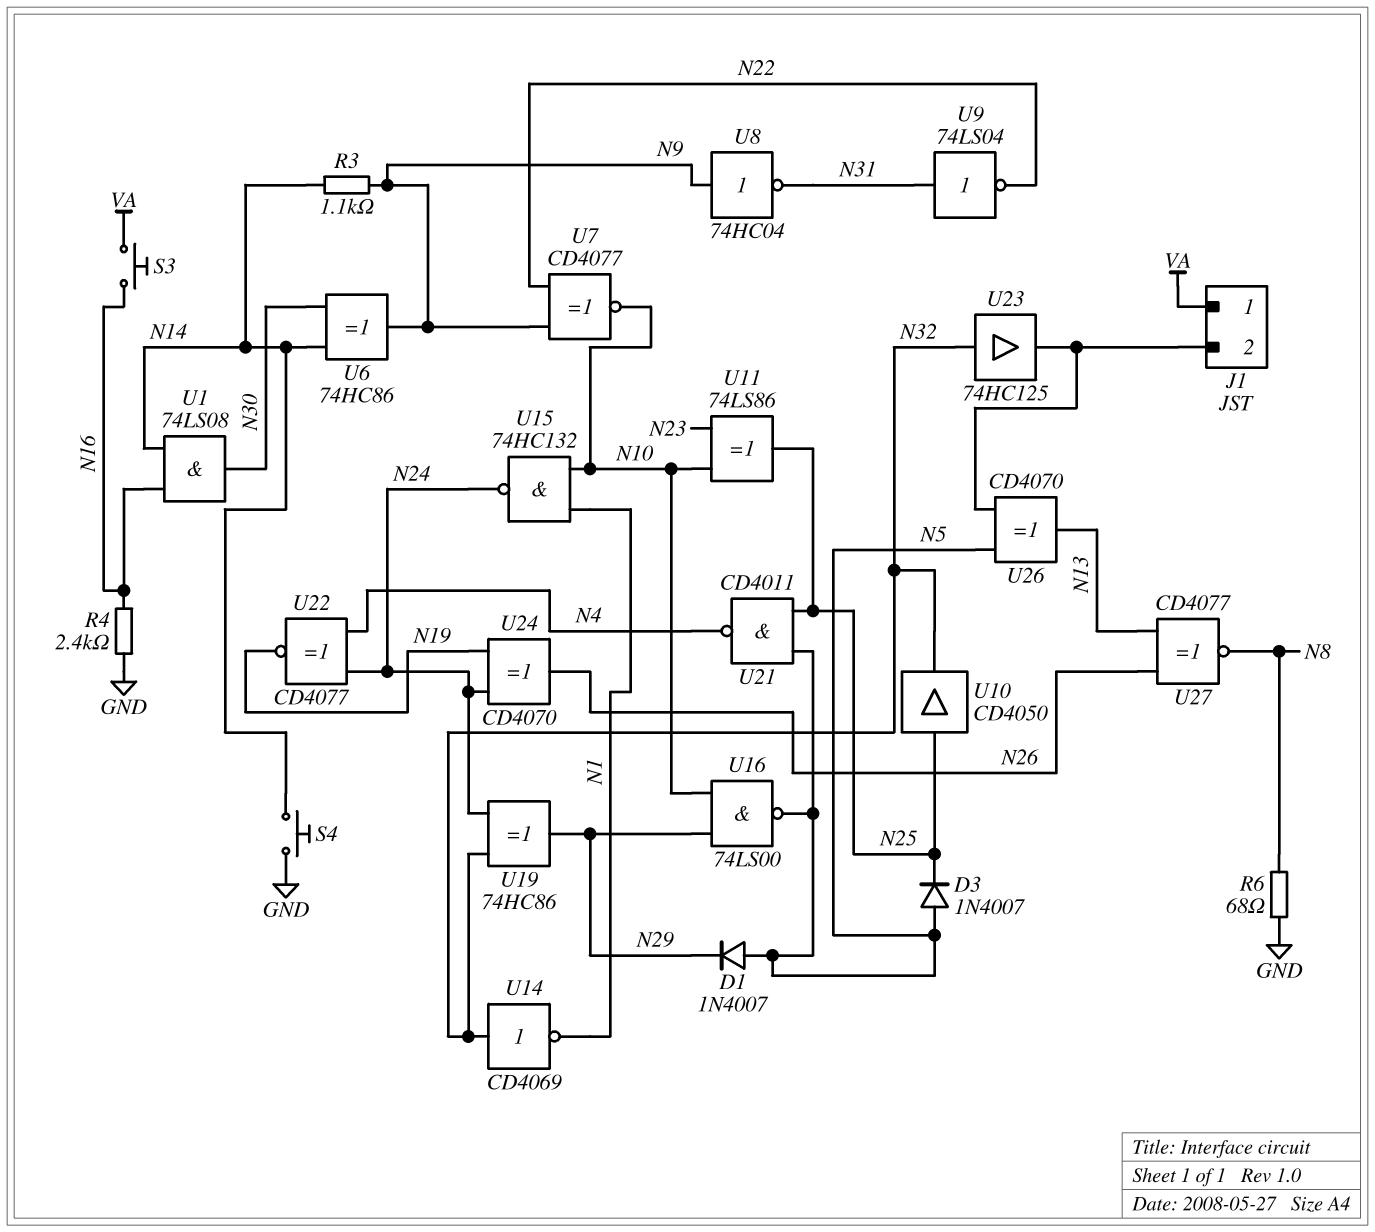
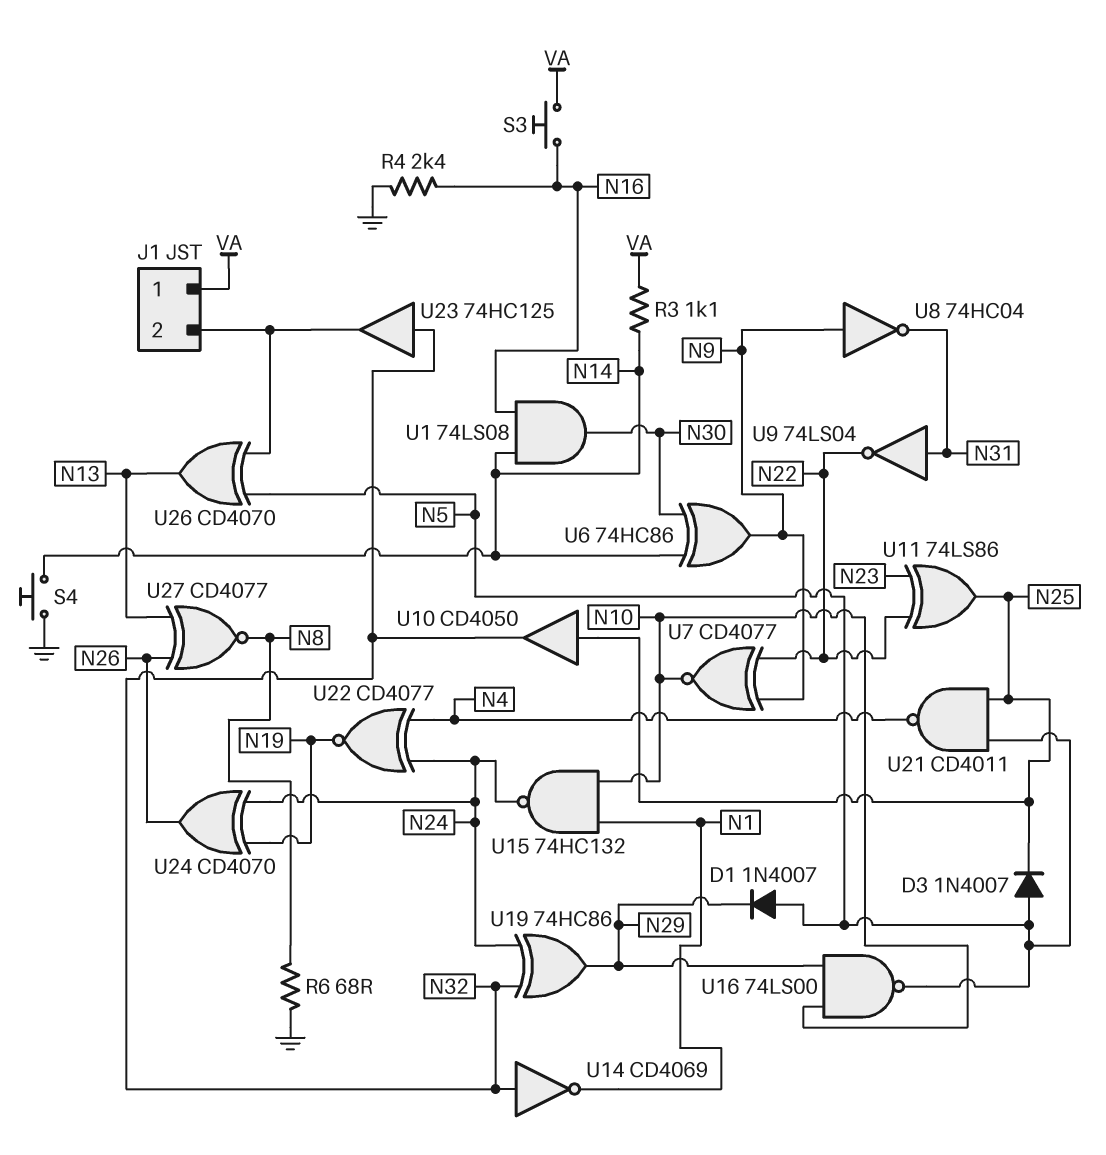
R3: 1.1k (N9, N14) -> 1.1k (N14, VA)
U11: XOR 74LS86 (in N10, in N23, out N25) -> XOR 74LS86 (in N22, in N23, out N25)

